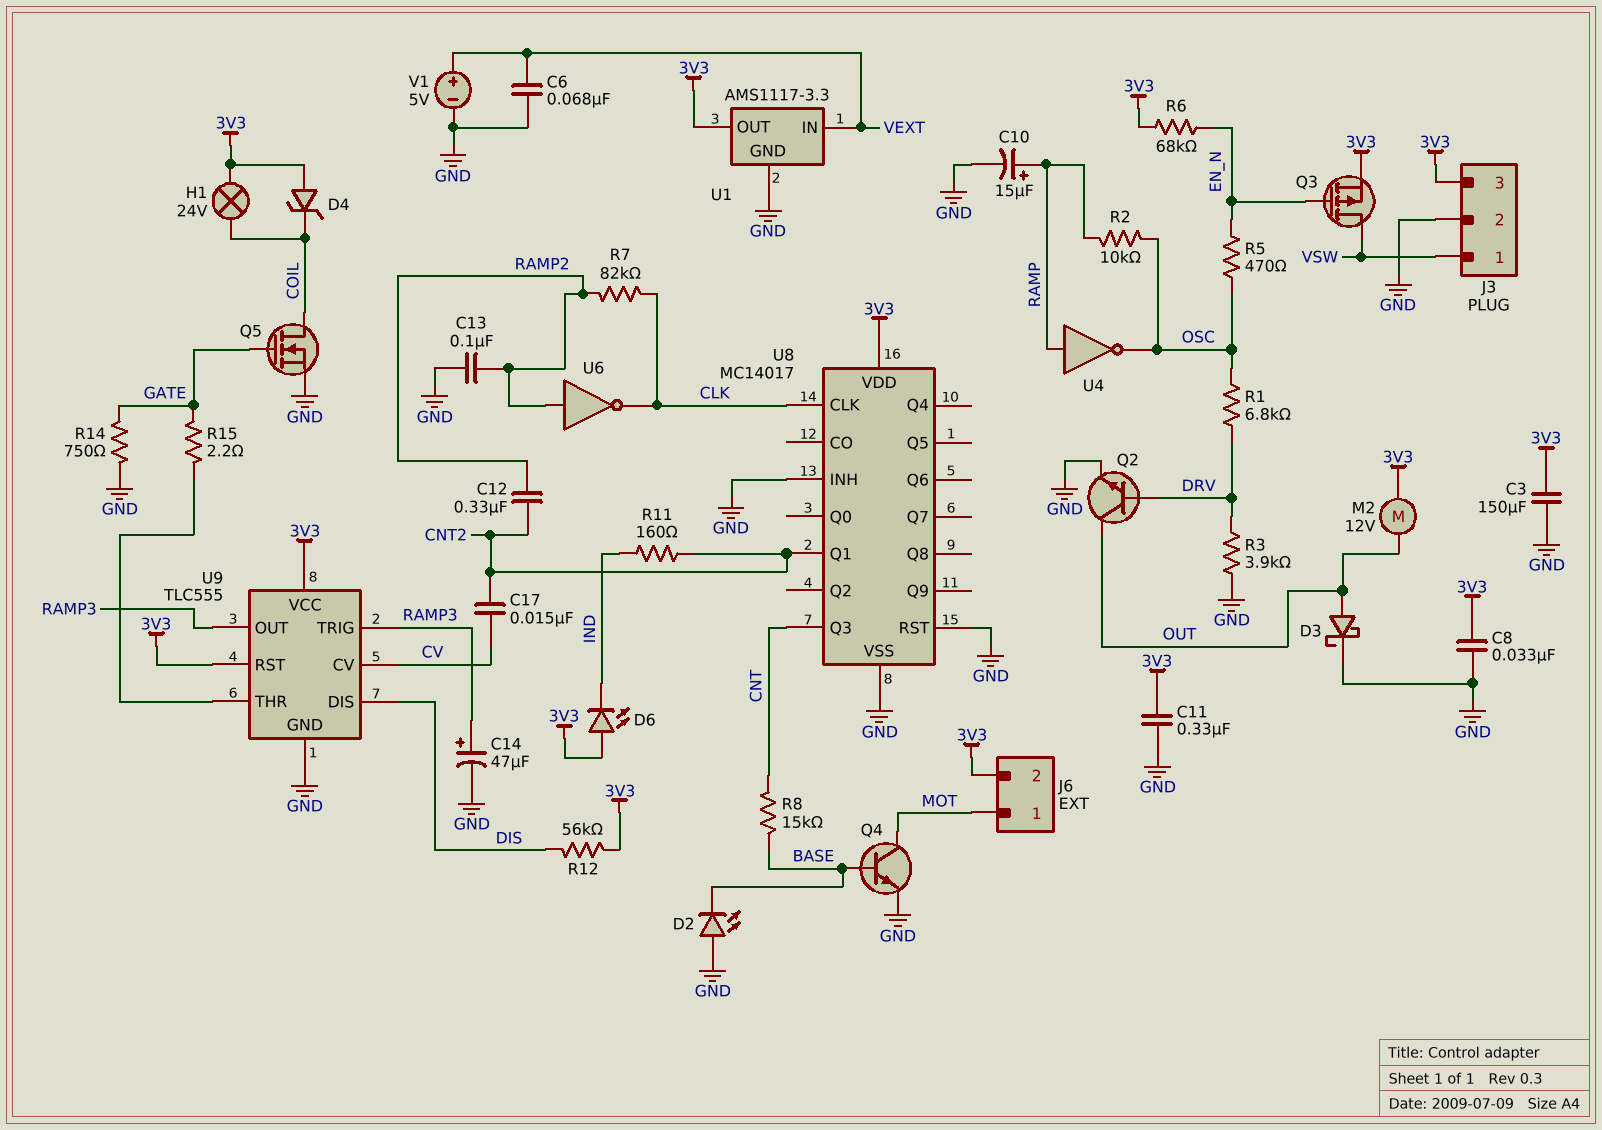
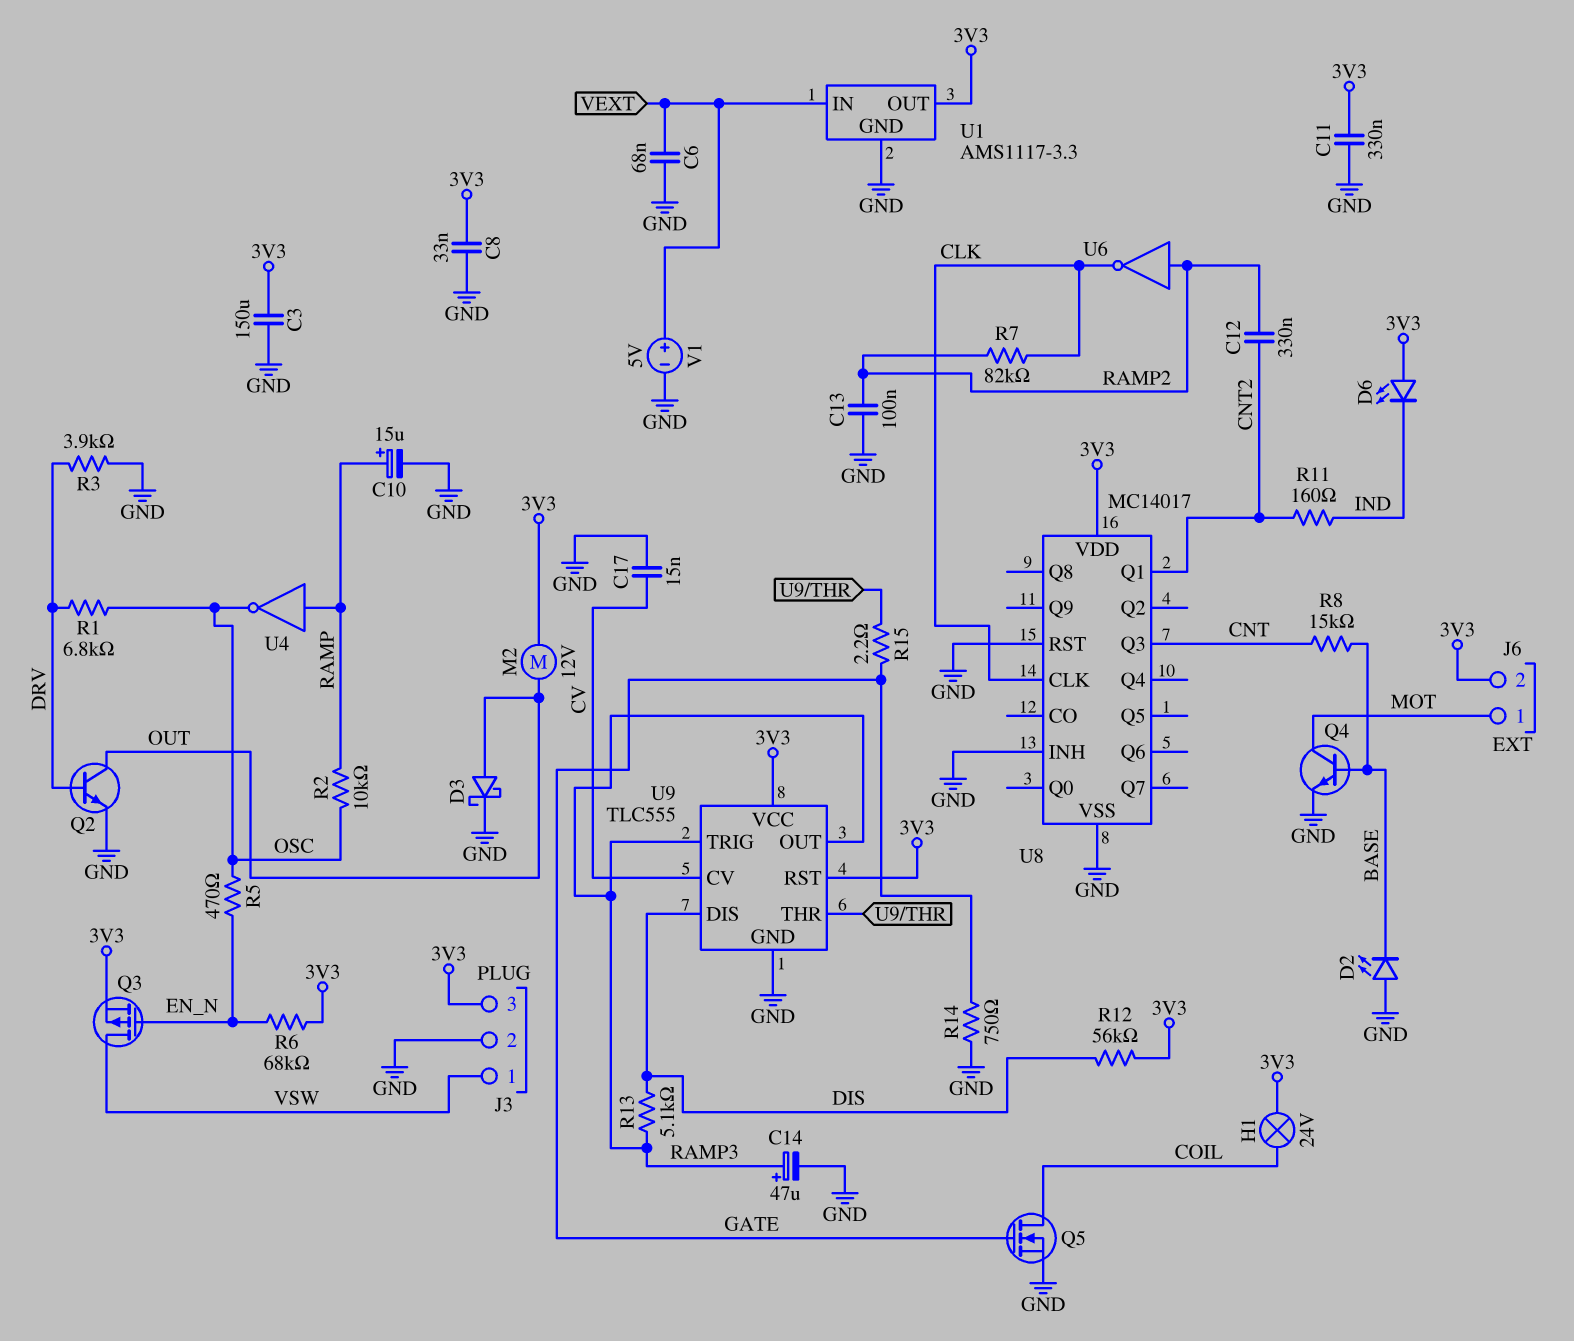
C17: 15nF (CNT2, CV) -> 15nF (CV, GND)
D4: zener (A 3V3, K COIL) -> none
R13: none -> 5.1k (DIS, RAMP3)

